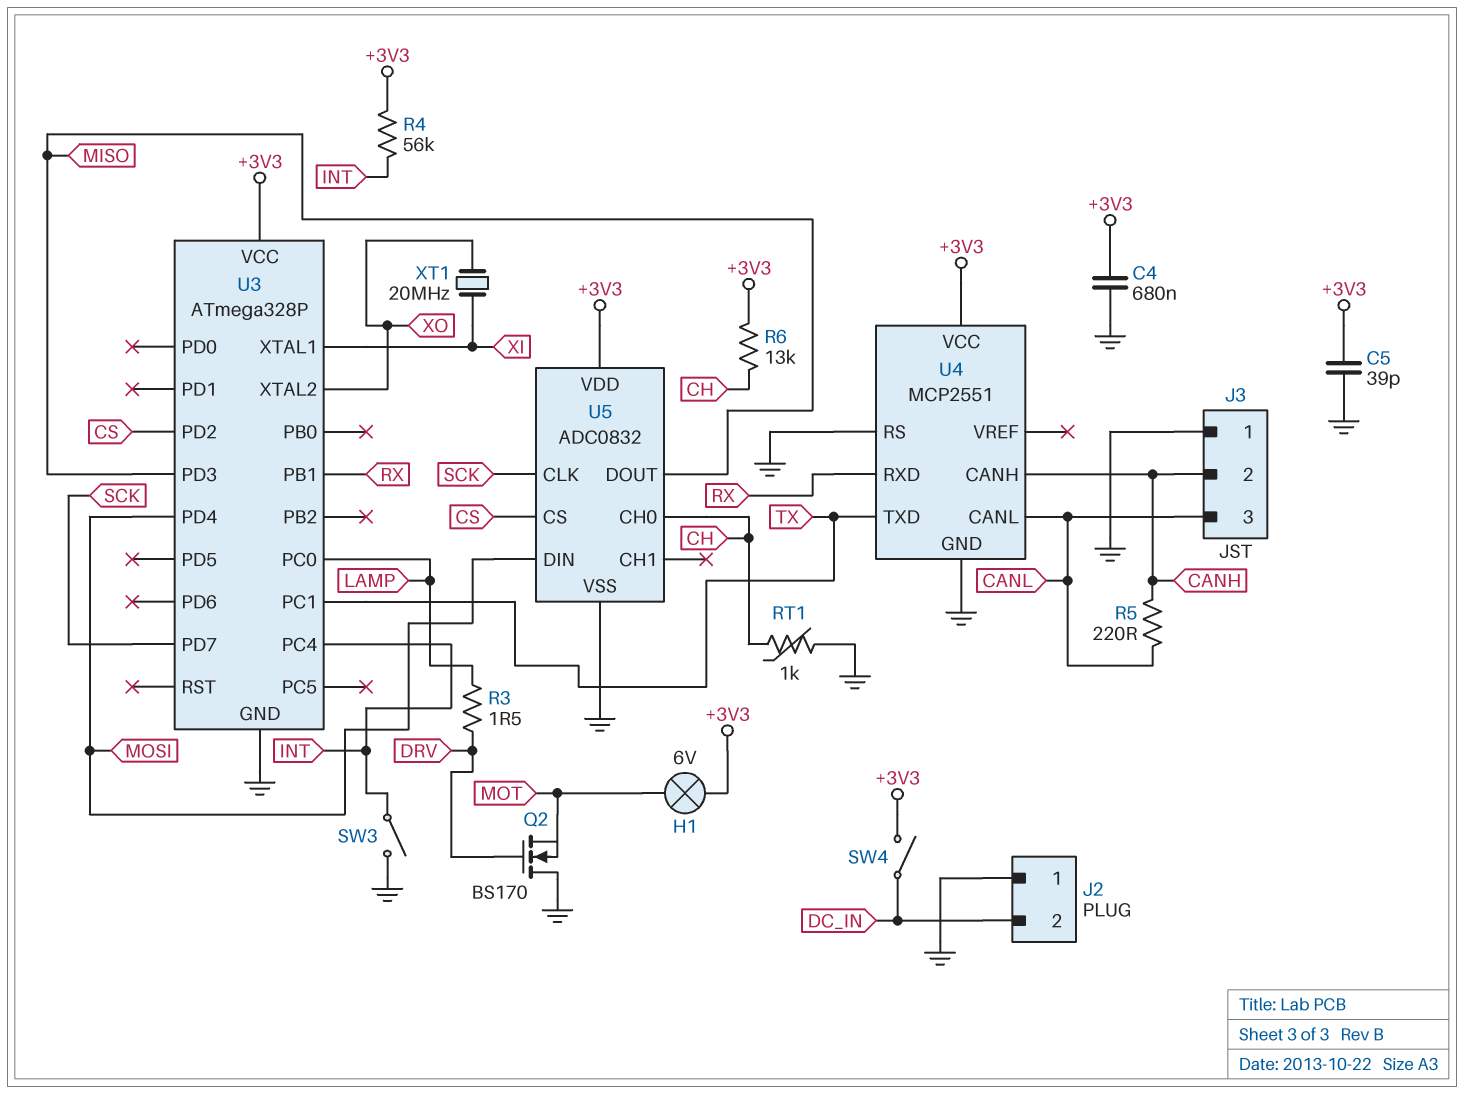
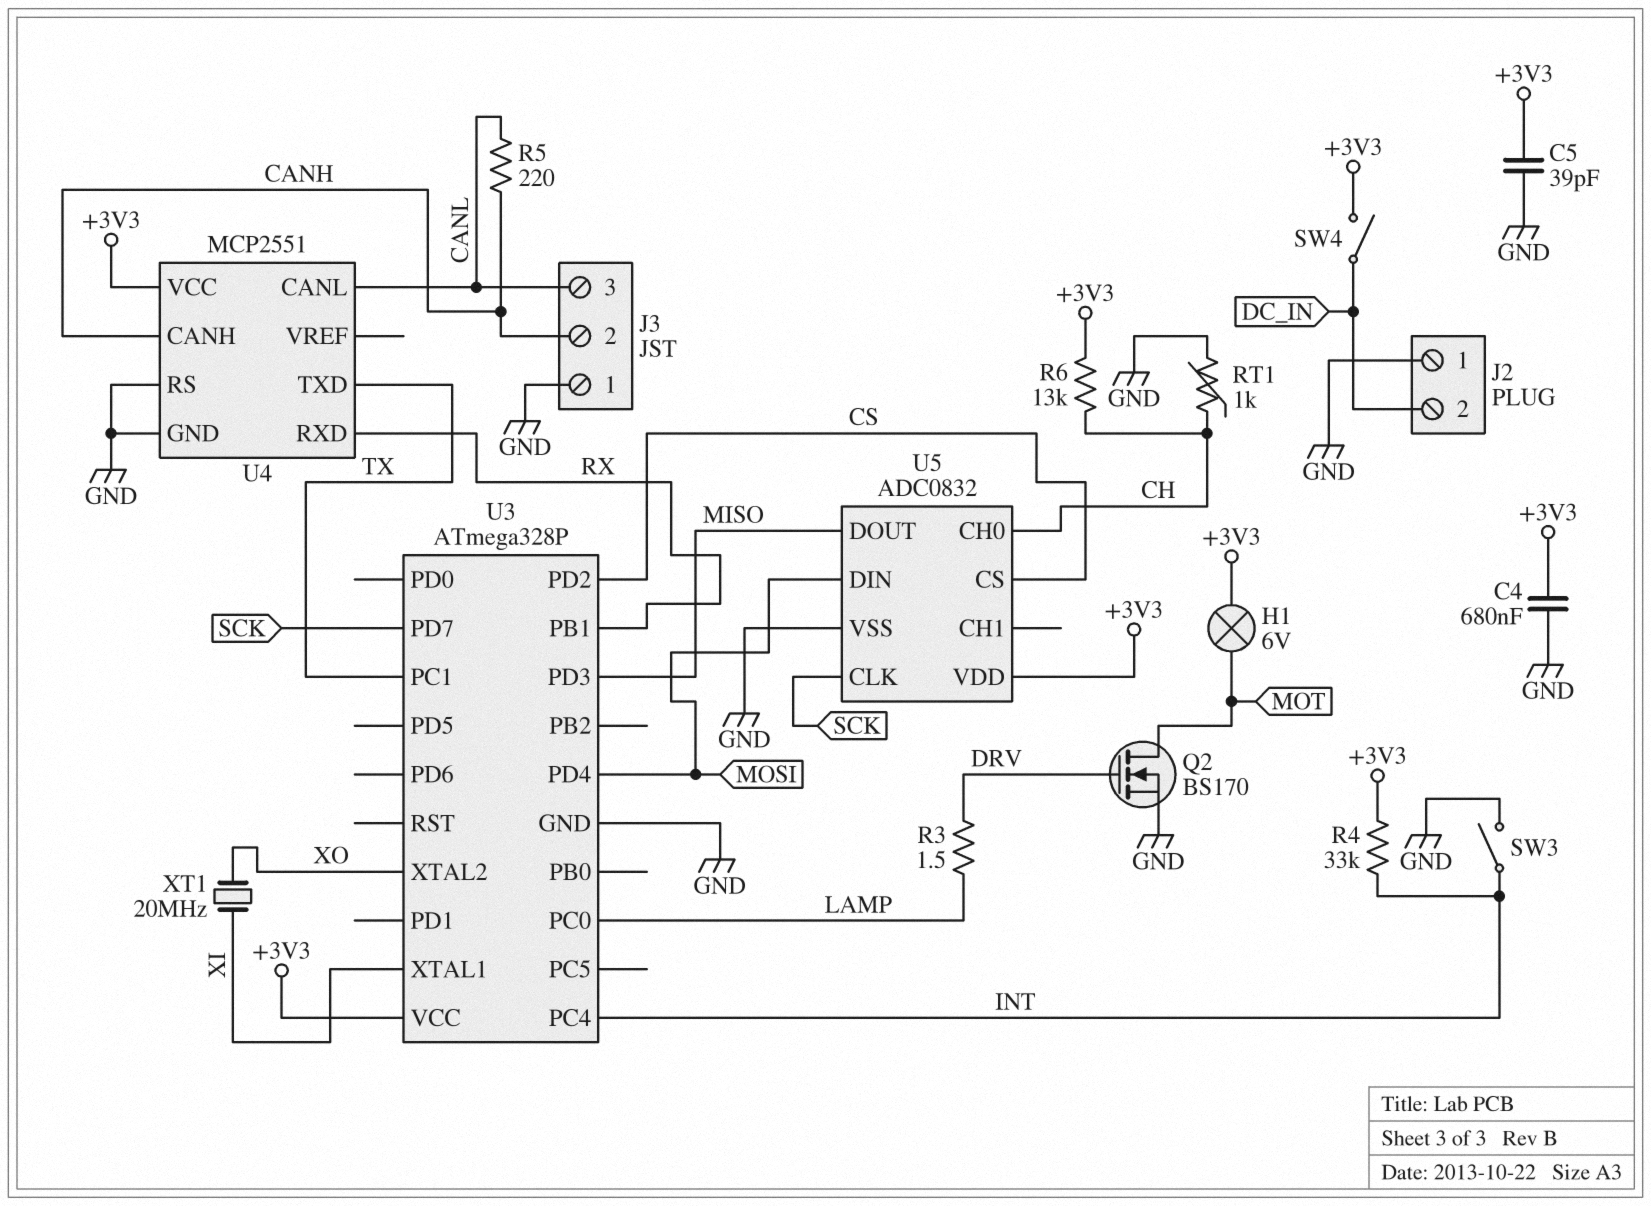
Q2: NMOS BS170 (G DRV, D GND, S MOT) -> NMOS BS170 (G DRV, D MOT, S GND)
R4: 56k (+3V3, INT) -> 33k (+3V3, INT)

